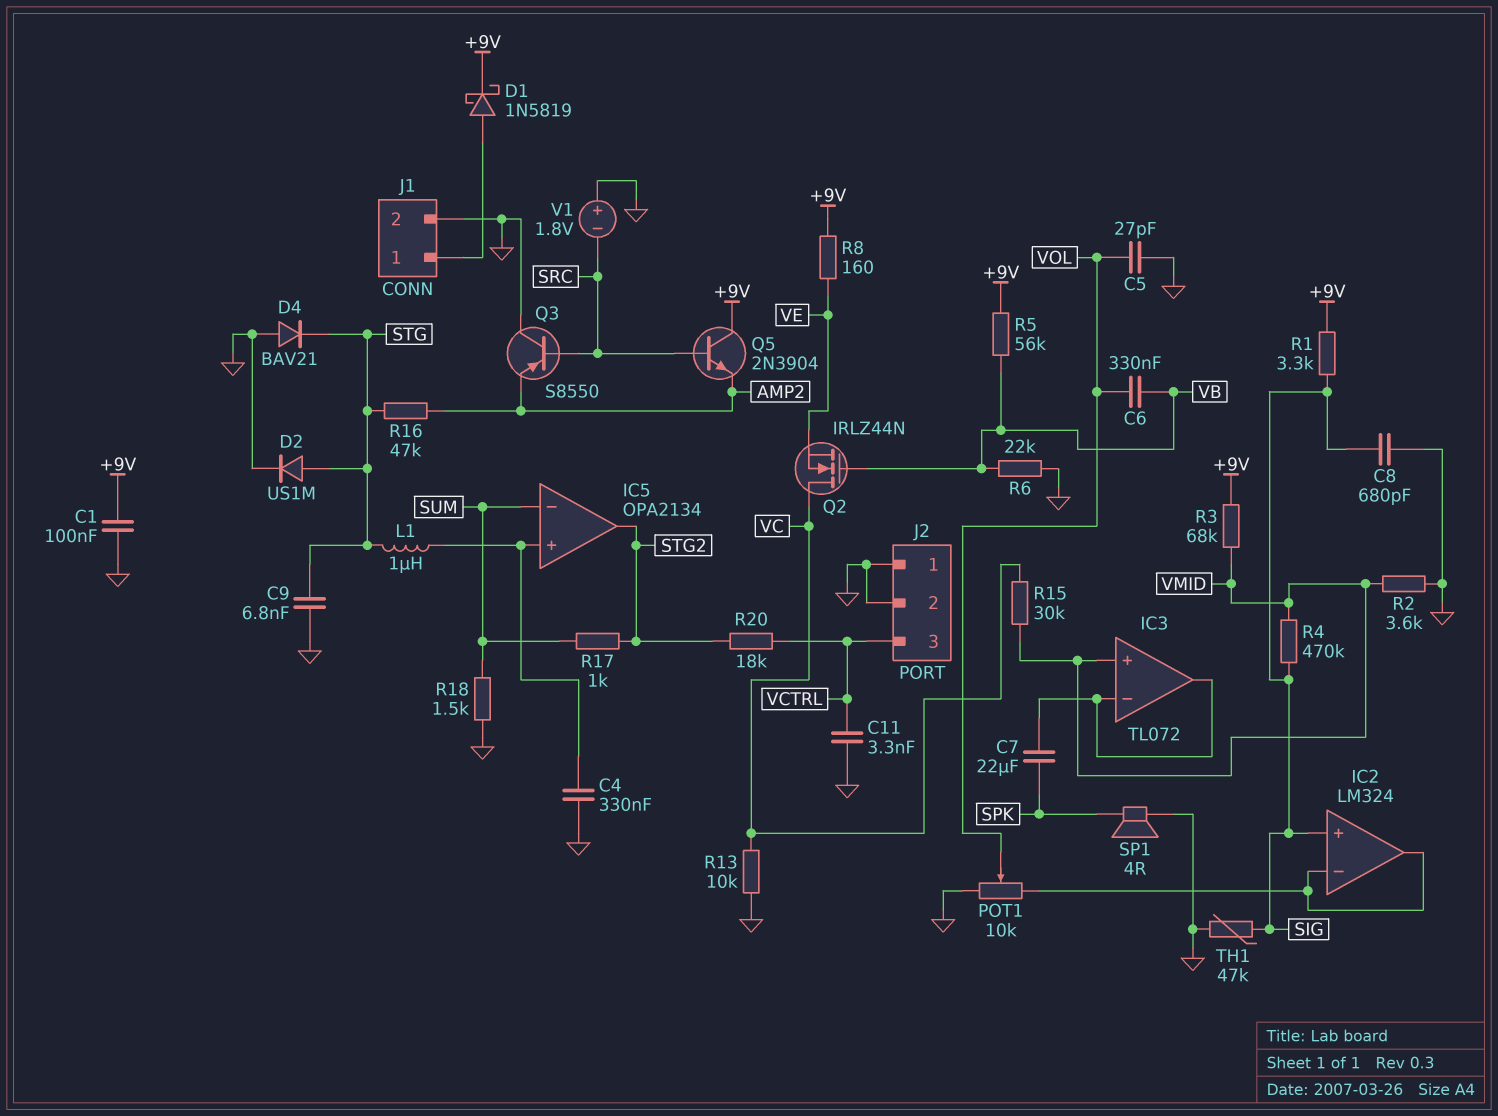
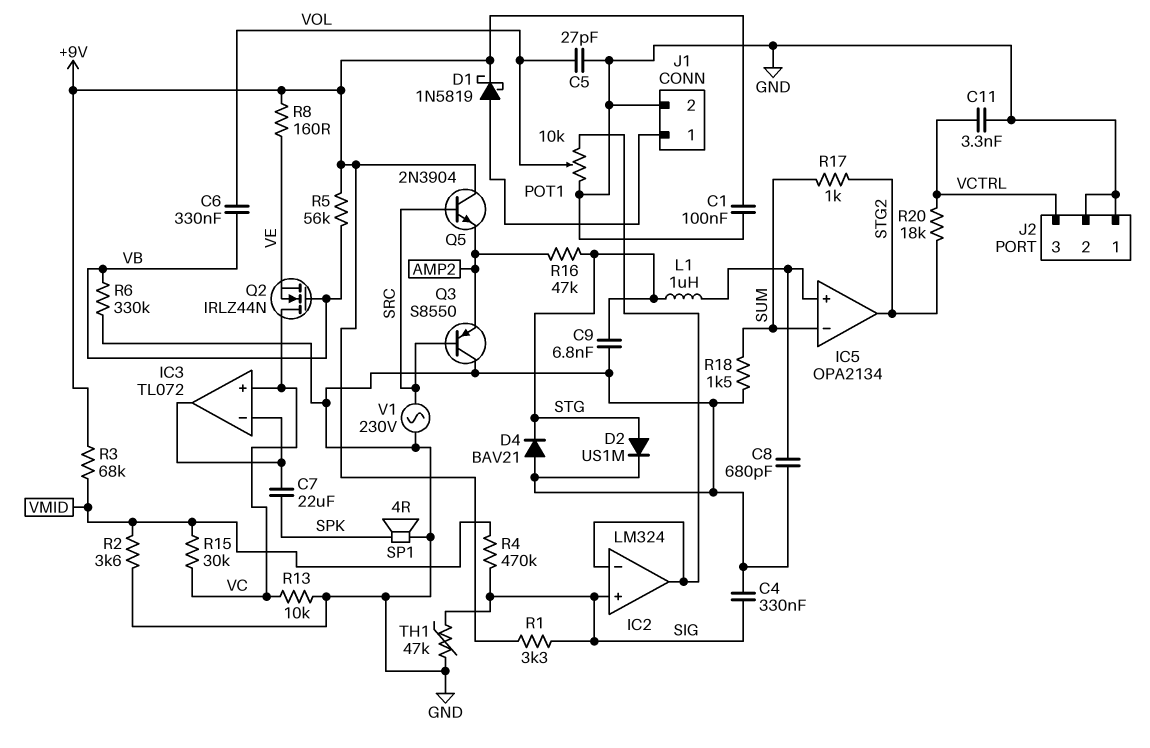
C4: 330nF (GND, IC5/in+) -> 330nF (GND, SIG)
C8: 680pF (GND, SIG) -> 680pF (GND, IC5/in+)
IC3 pin in+: VMID -> VC
R6: 22k (GND, VB) -> 330k (GND, VB)
V1: 1.8V (plus GND, minus SRC) -> AC 230V (GND, SRC)

